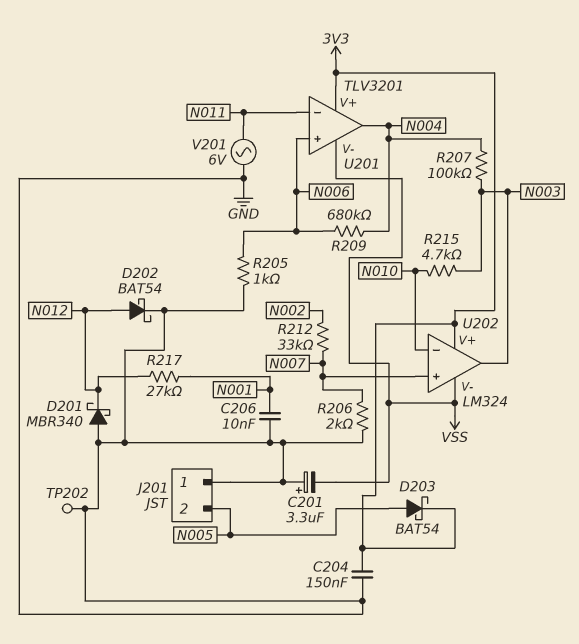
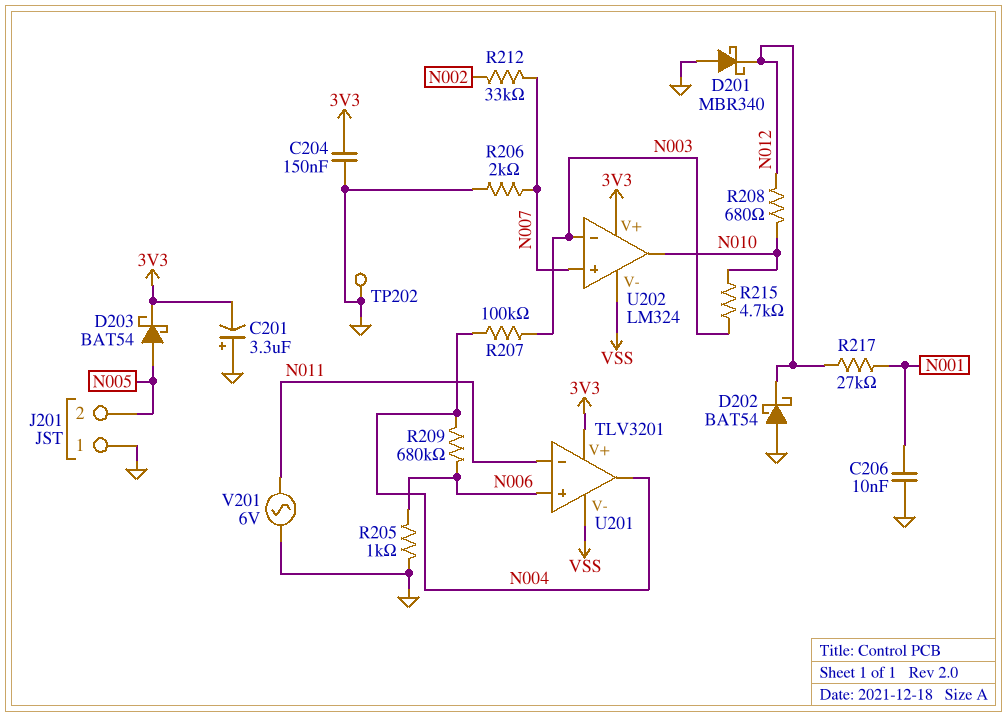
C201: 3.3uF (plus GND, minus VSS) -> 3.3uF (plus GND, minus 3V3)
D202: schottky BAT54 (A N012, K GND) -> schottky BAT54 (A GND, K N012)
R208: none -> 680 (N010, N012)
U202 pin in-: N010 -> N003
U202 pin out: N003 -> N010

